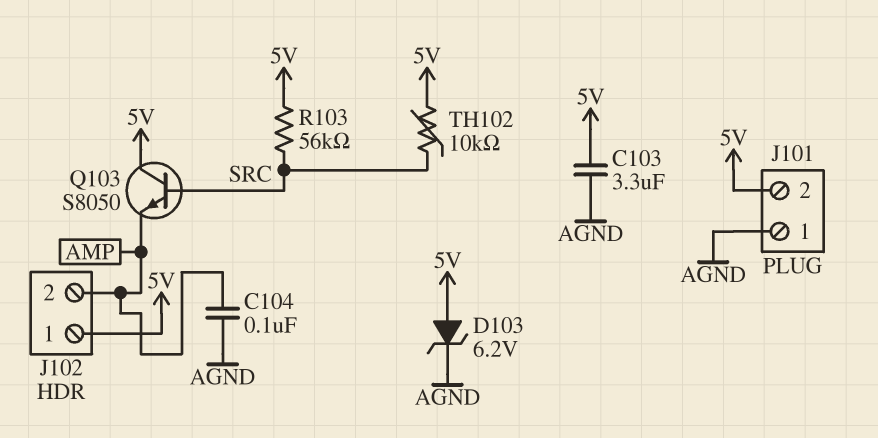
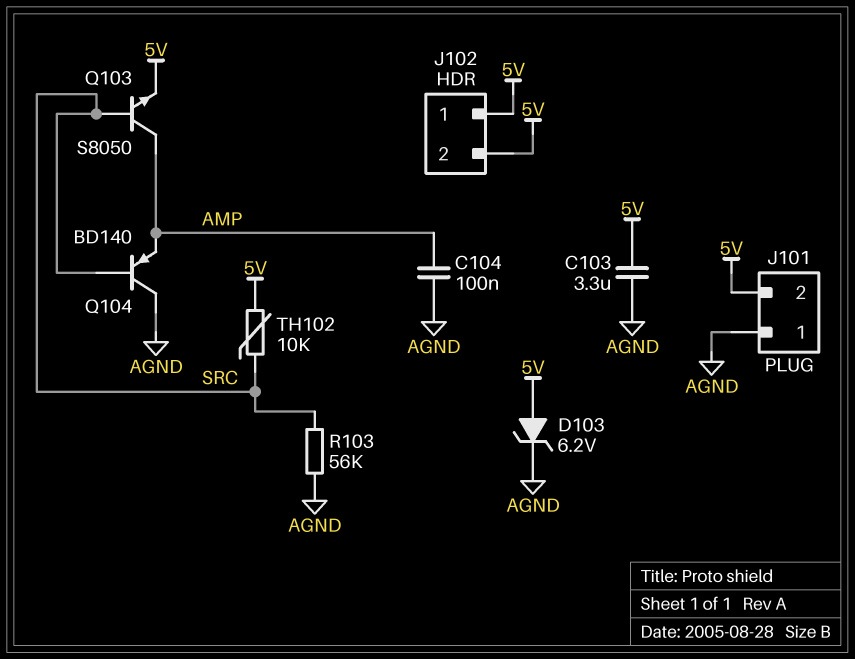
J102 pin 2: AMP -> 5V
Q103: NPN S8050 (B SRC, C 5V, E AMP) -> NPN S8050 (B SRC, C AMP, E 5V)
Q104: none -> PNP BD140 (B SRC, C AGND, E AMP)
R103: 56k (5V, SRC) -> 56k (AGND, SRC)

